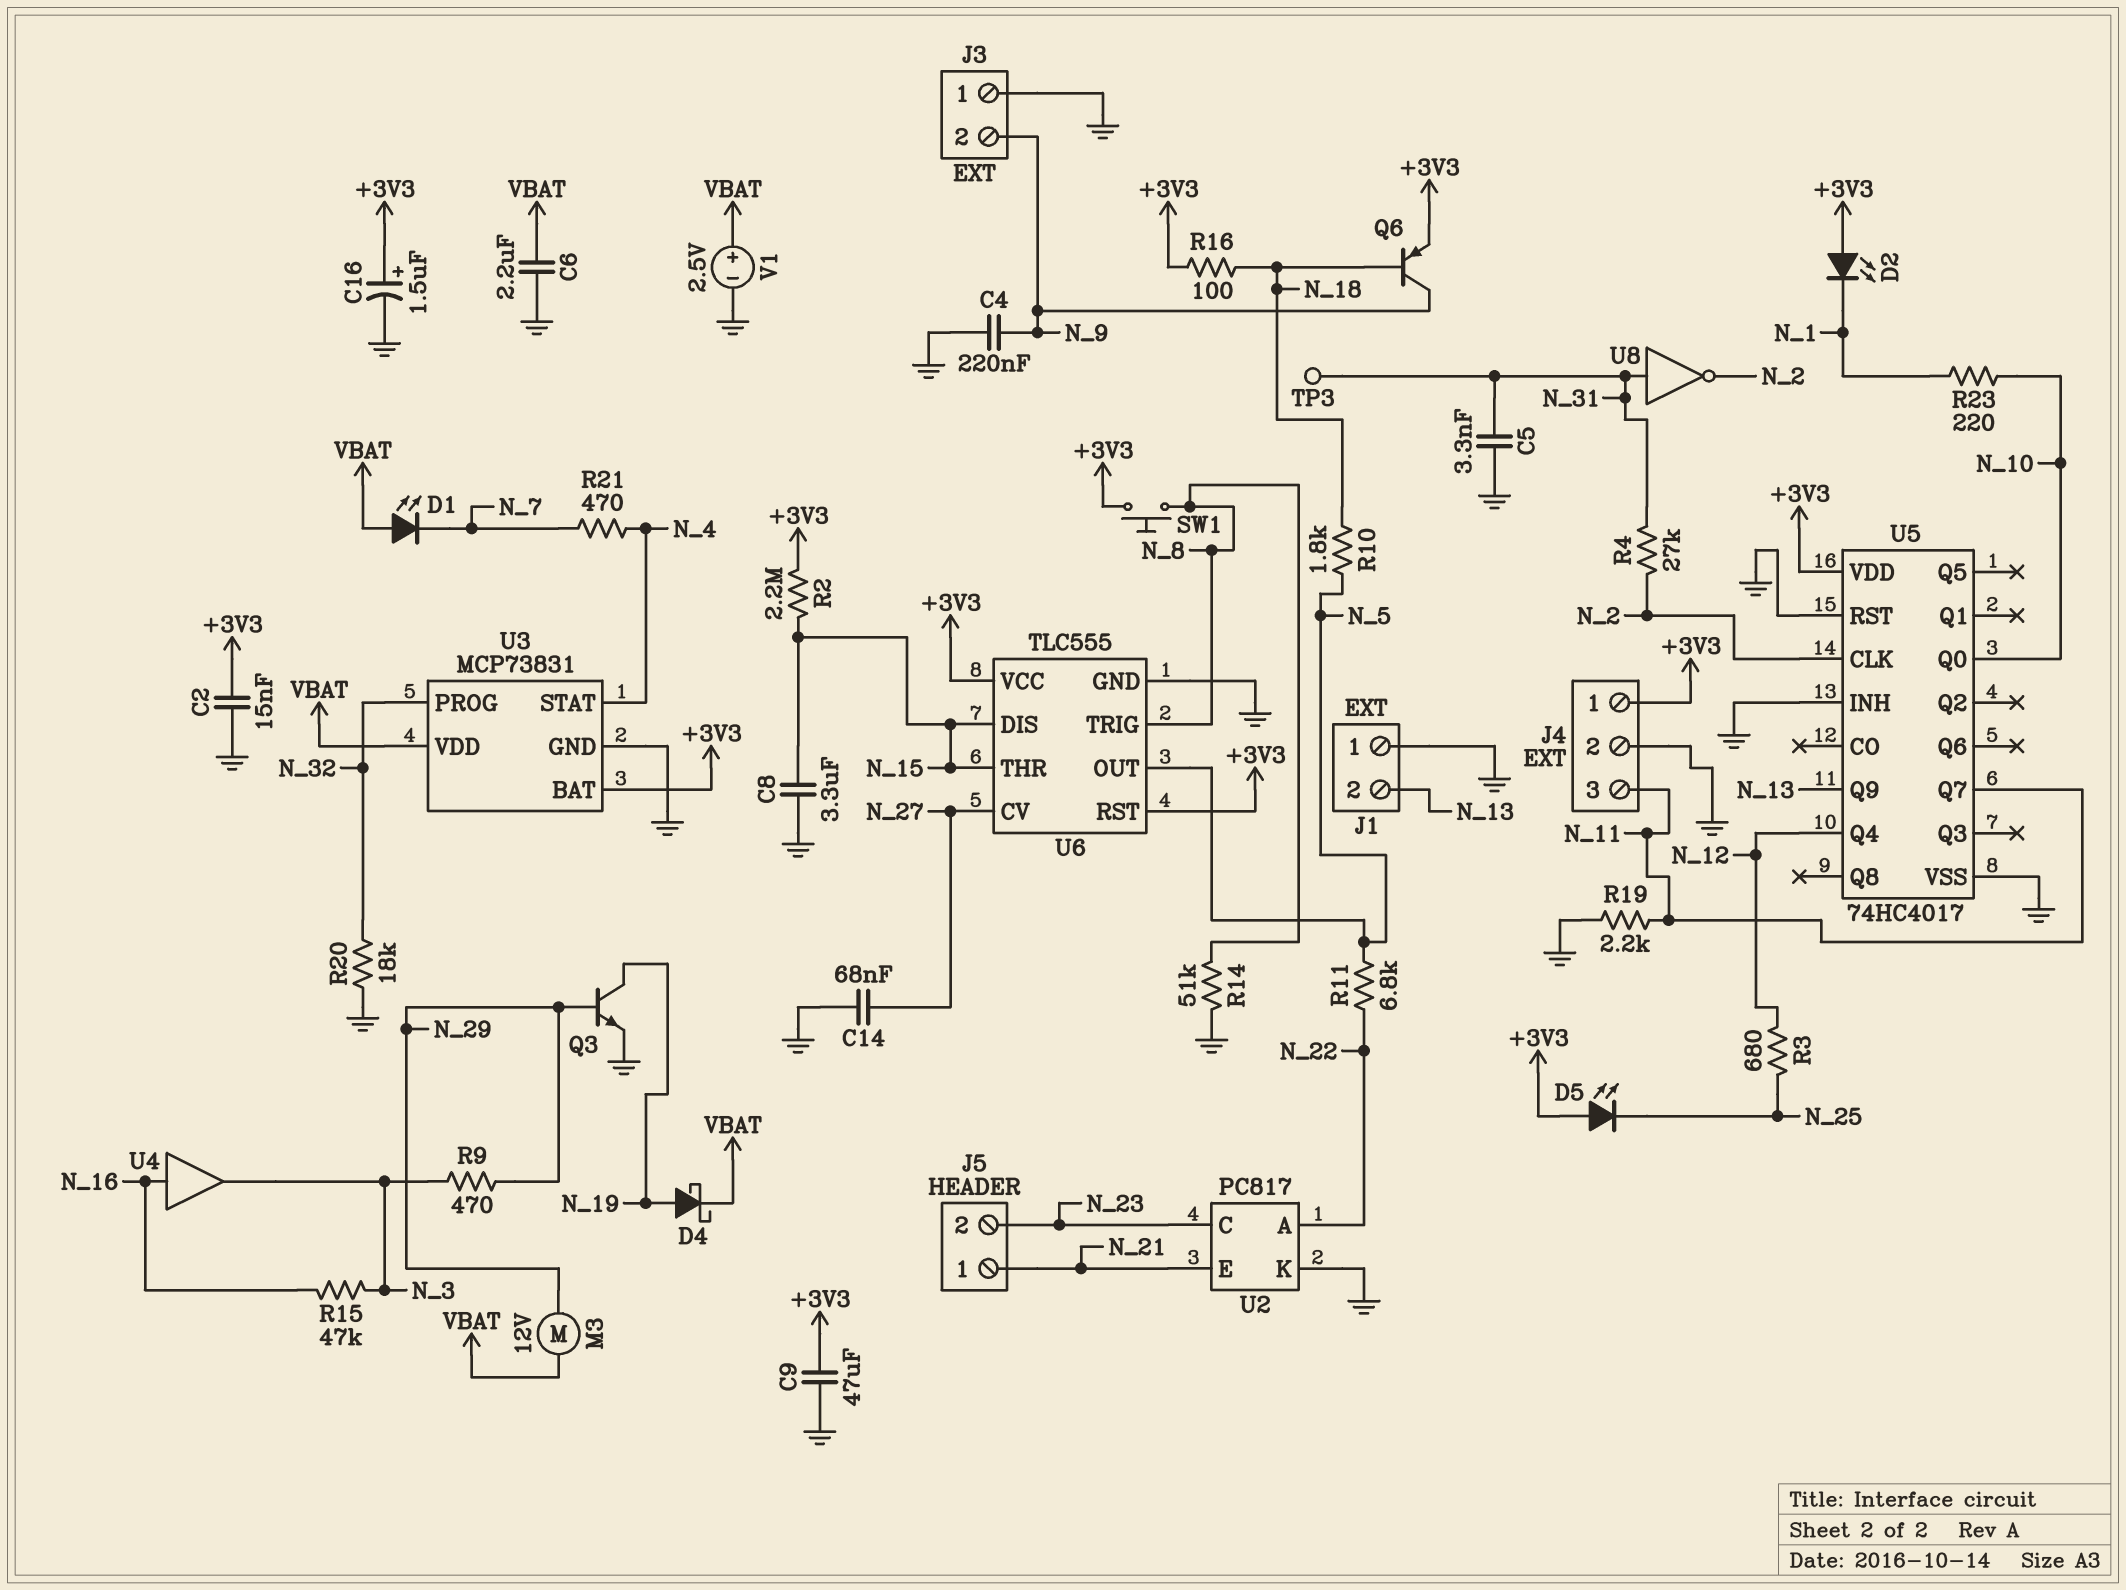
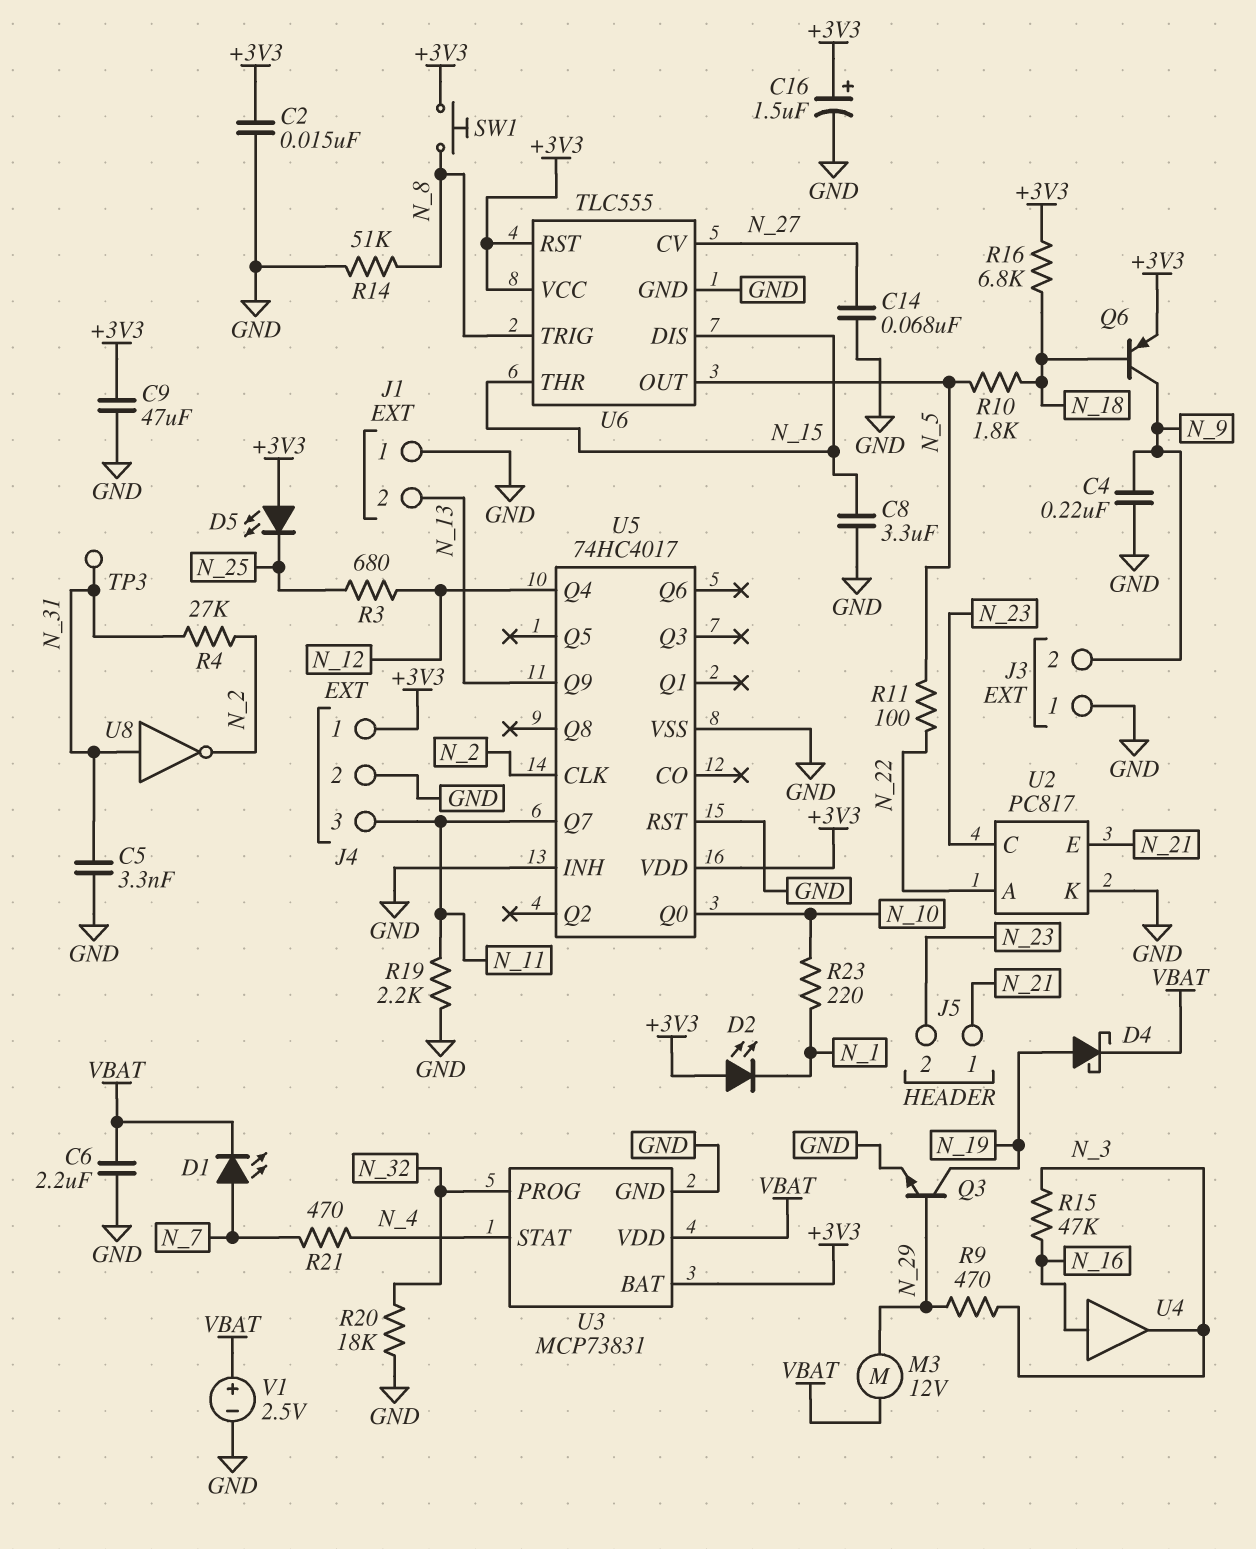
D1: LED (A VBAT, K N_7) -> LED (A N_7, K VBAT)
R2: 2.2M (+3V3, N_15) -> none
R11: 6.8k (N_5, N_22) -> 100 (N_5, N_22)
R16: 100 (+3V3, N_18) -> 6.8k (+3V3, N_18)

